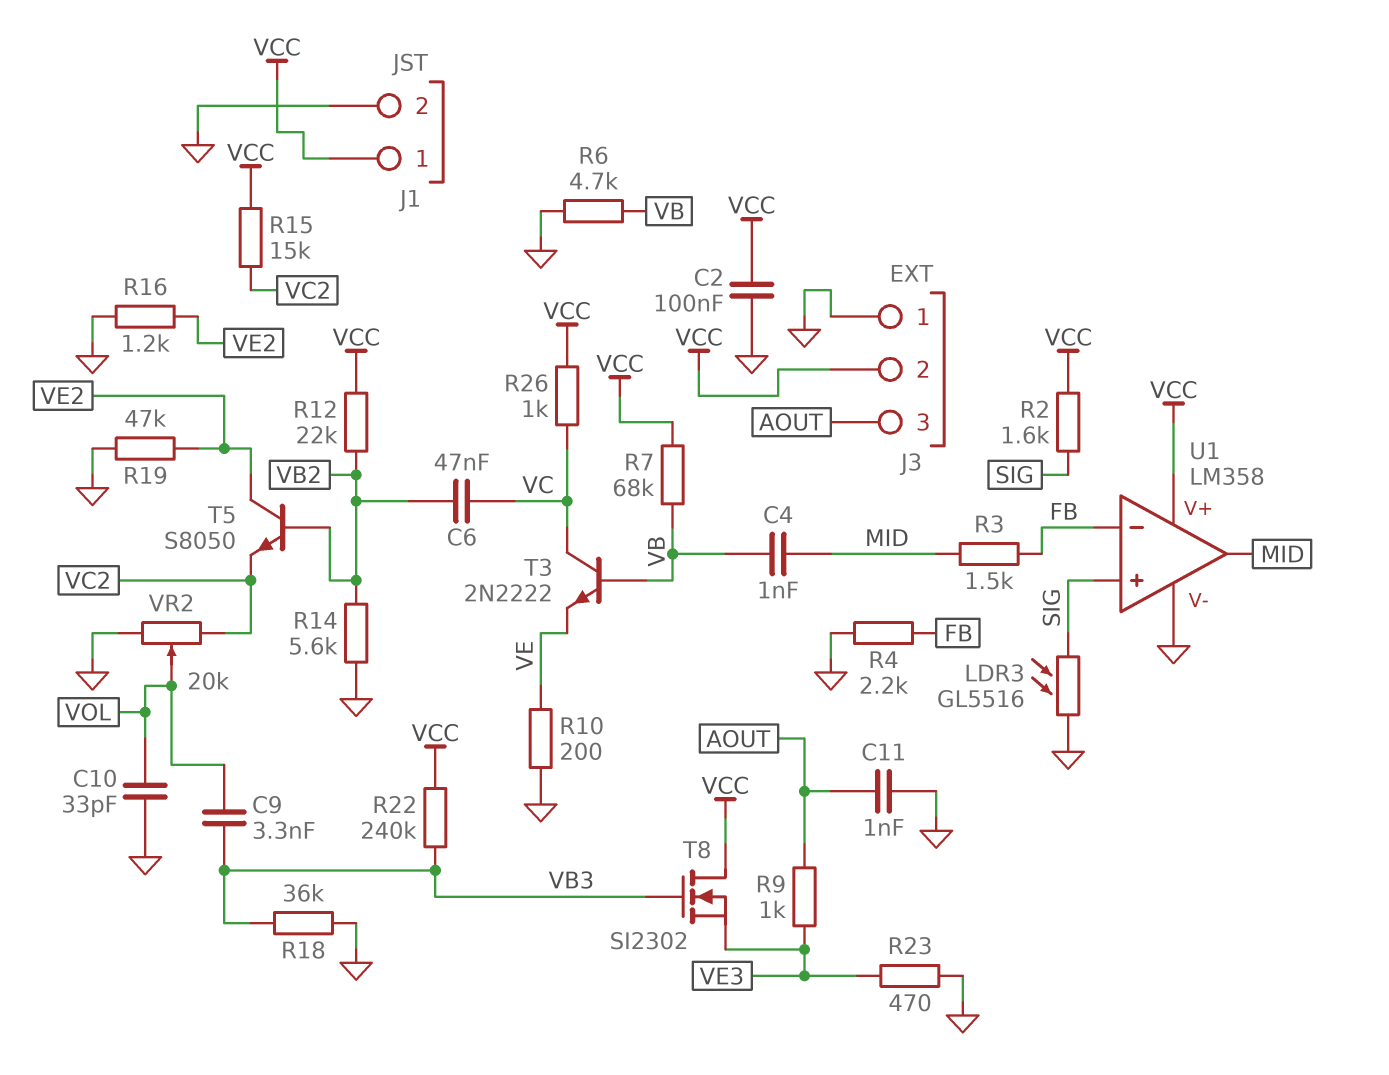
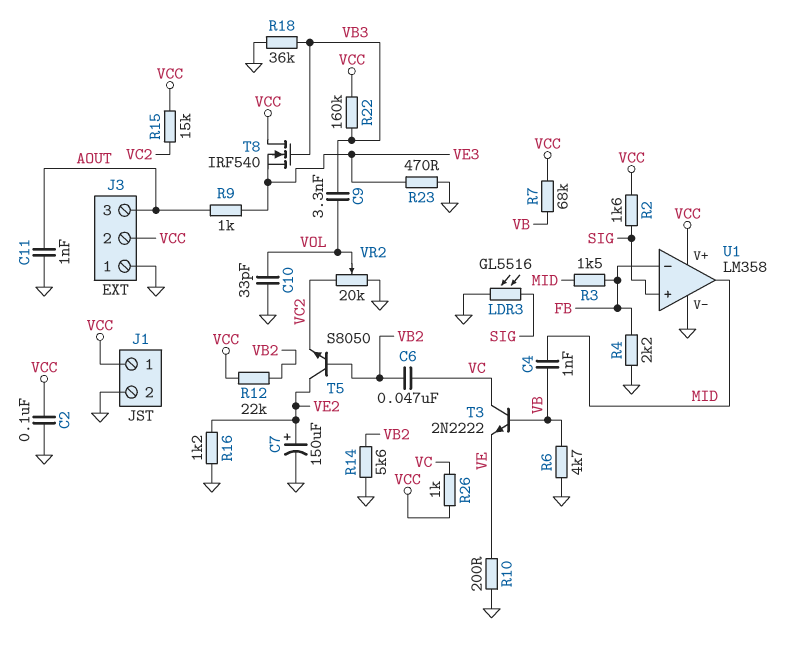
C7: none -> 150uF (plus VE2, minus GND)
R19: 47k (GND, VE2) -> none
R22: 240k (VB3, VCC) -> 160k (VB3, VCC)
T8: NMOS SI2302 (G VB3, D VCC, S VE3) -> NMOS IRF540 (G VB3, D VCC, S VE3)

